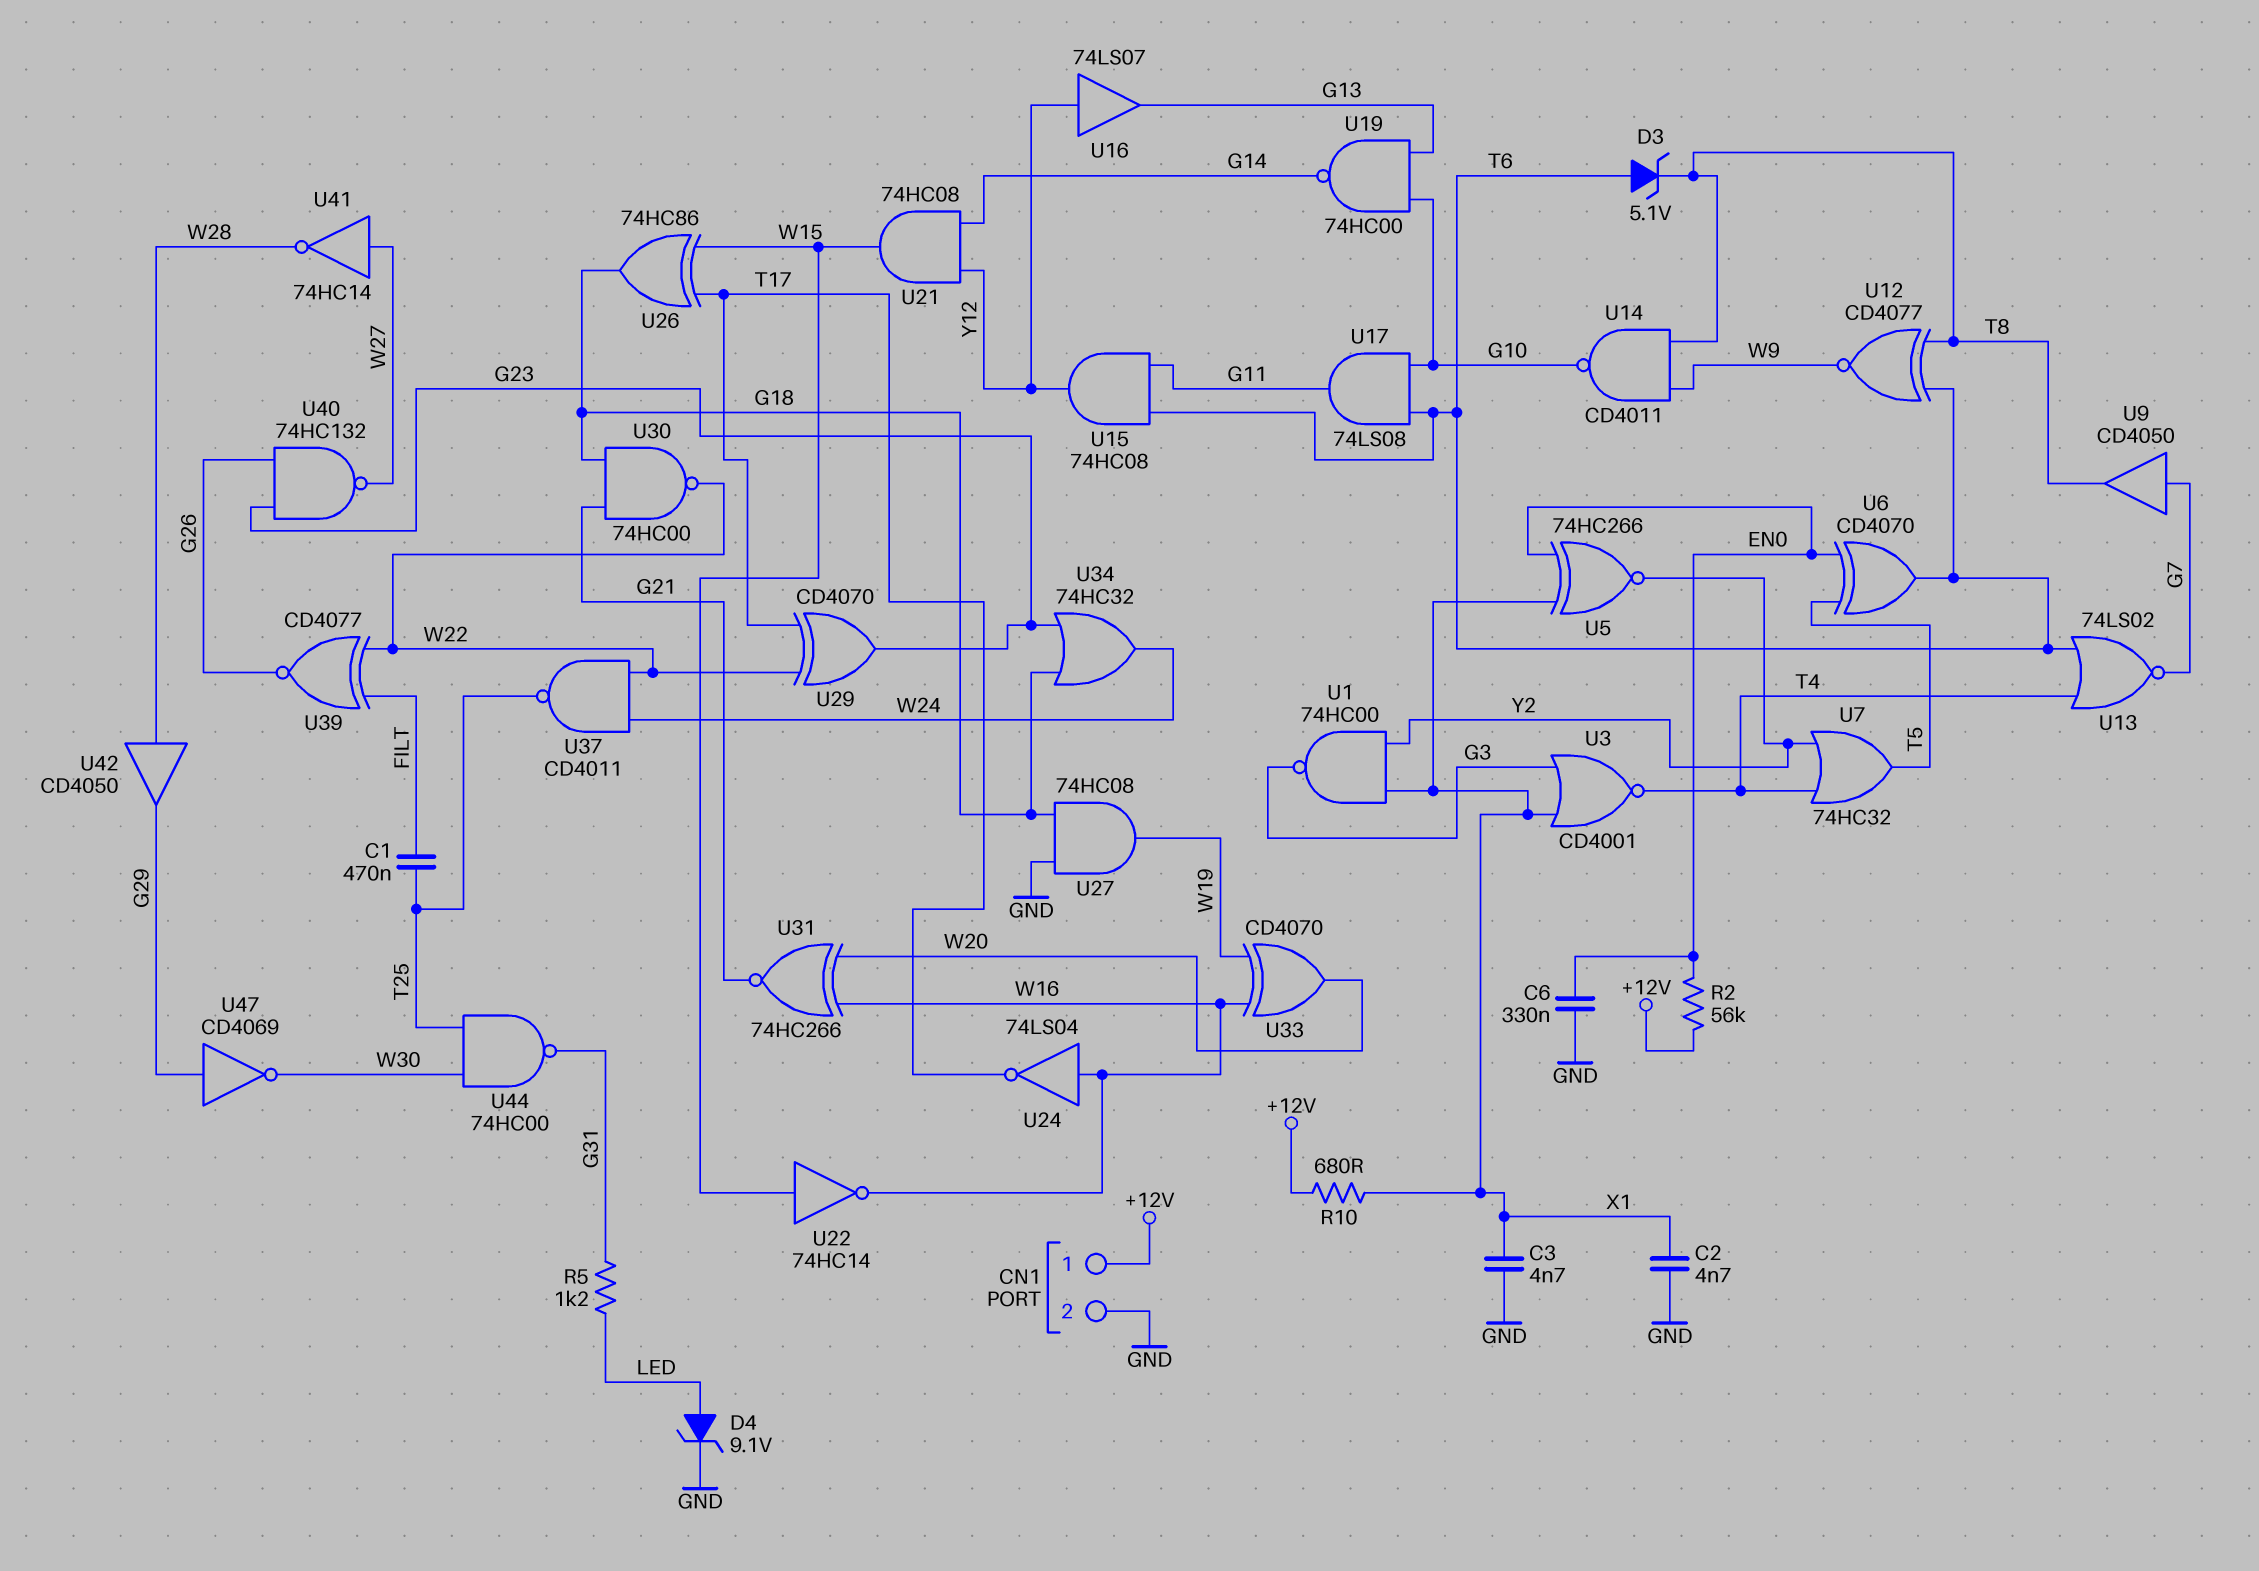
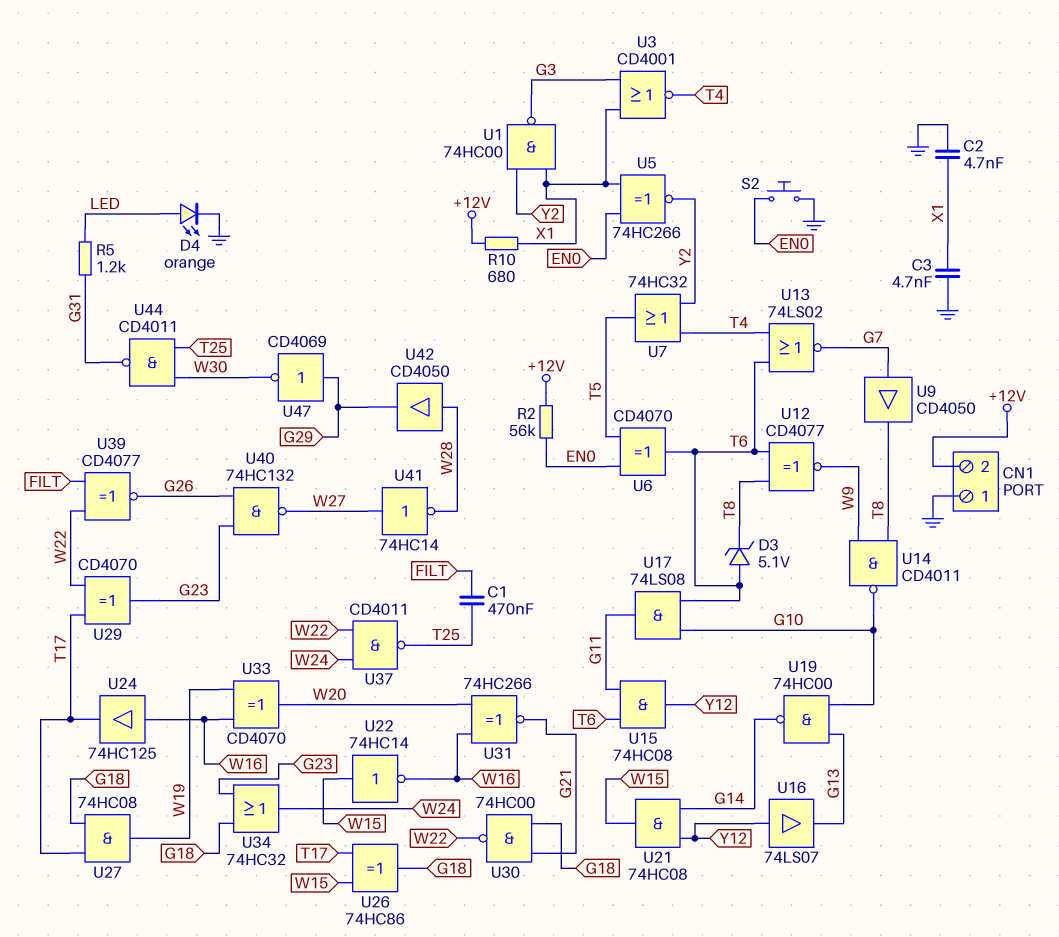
C6: 330nF (EN0, GND) -> none
CN1 pin 1: +12V -> GND
CN1 pin 2: GND -> +12V
D4: zener 9.1V (A LED, K GND) -> LED orange (A LED, K GND)
S2: none -> button (EN0, GND)
U24: NOT 74LS04 (in W16, out T17) -> buffer 74HC125 (in W16, out T17)
U27: AND 74HC08 (in G18, in GND, out W19) -> AND 74HC08 (in G18, in T17, out W19)
U44: NAND 74HC00 (in T25, in W30, out G31) -> NAND CD4011 (in T25, in W30, out G31)

